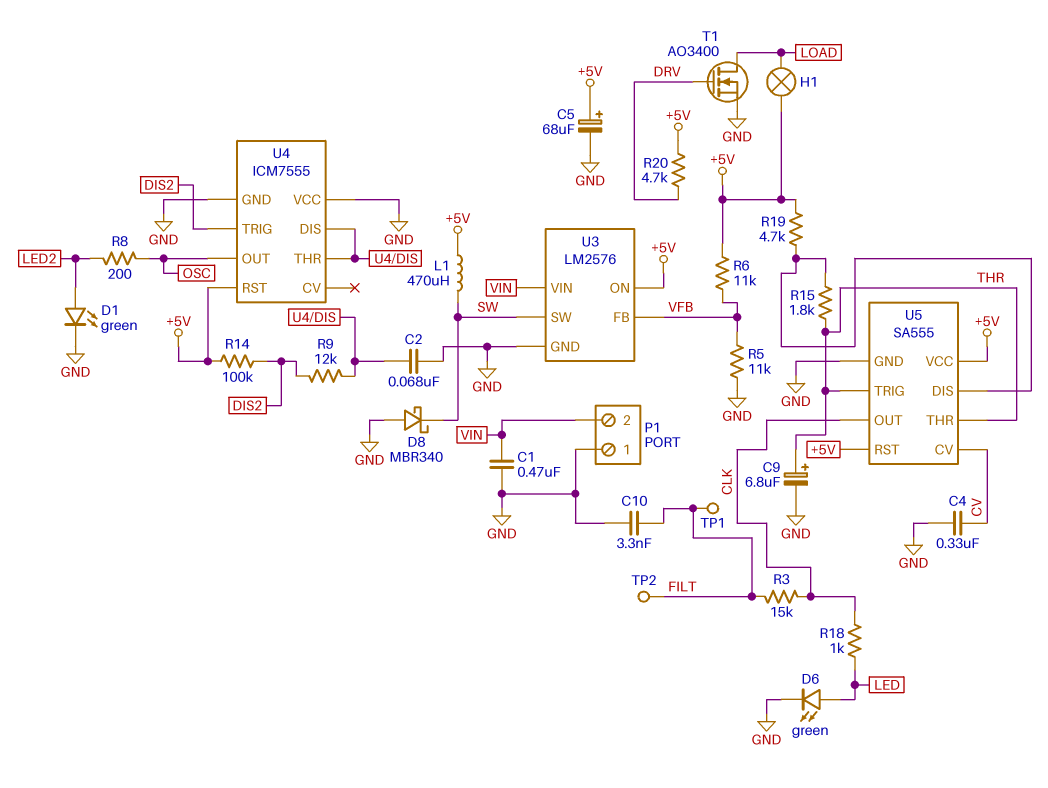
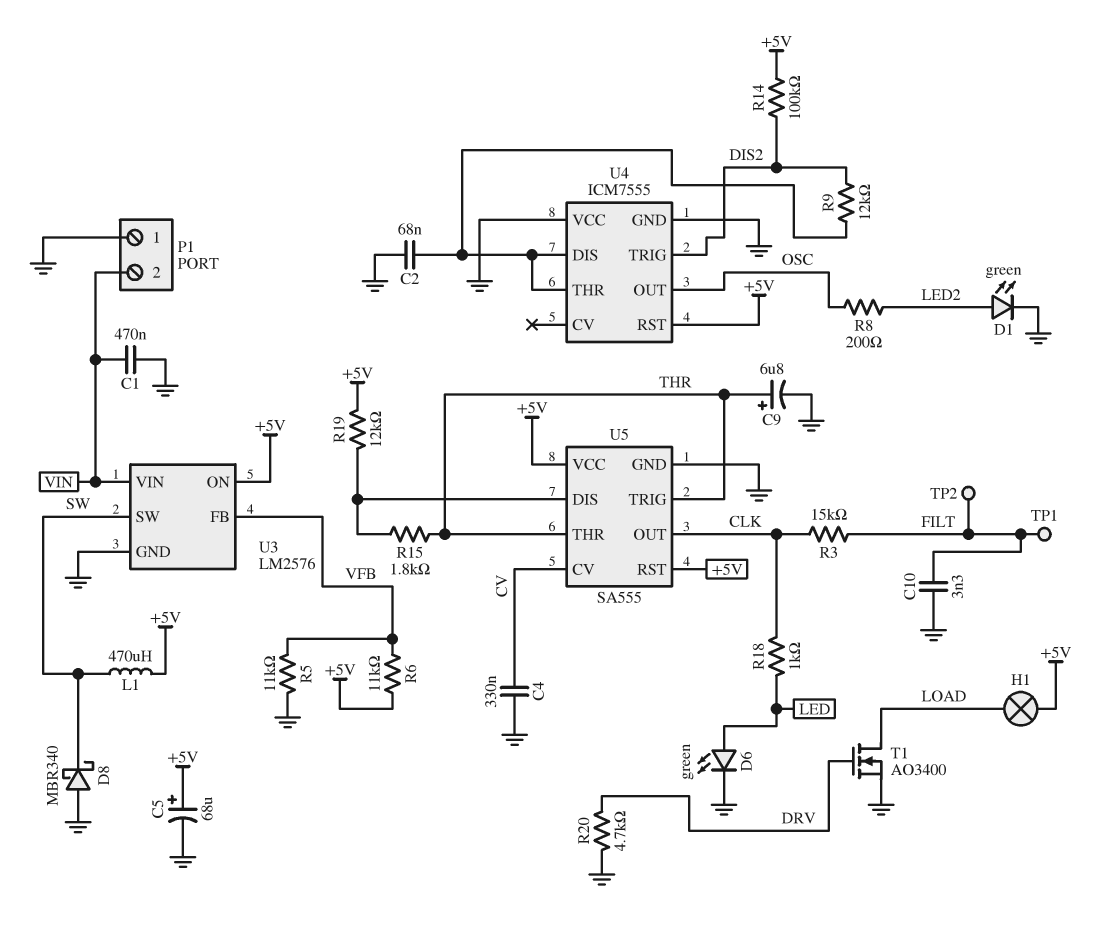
R19: 4.7k (+5V, U5/DIS) -> 12k (+5V, U5/DIS)
R20: 4.7k (+5V, DRV) -> 4.7k (DRV, GND)

